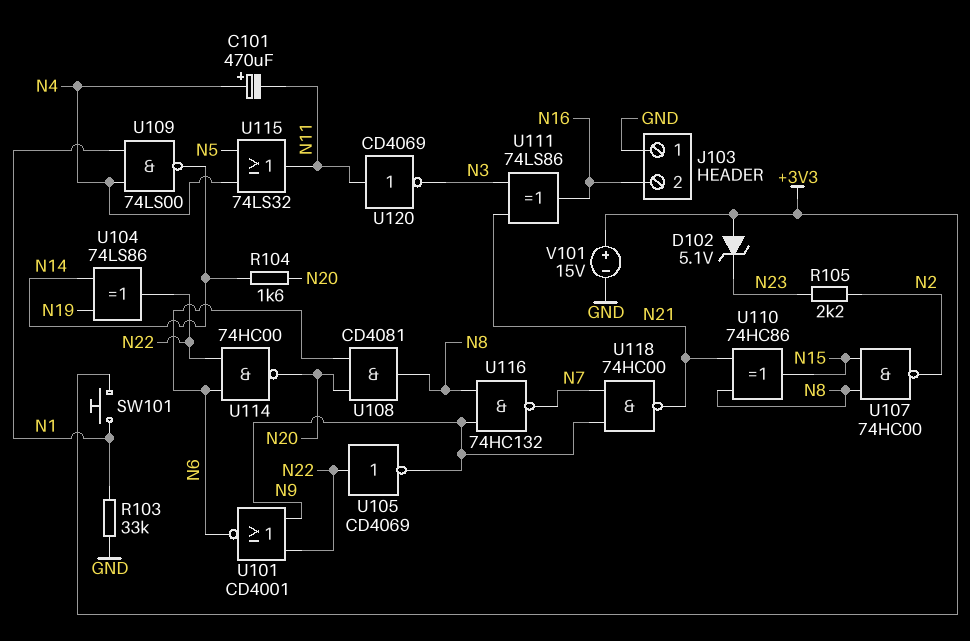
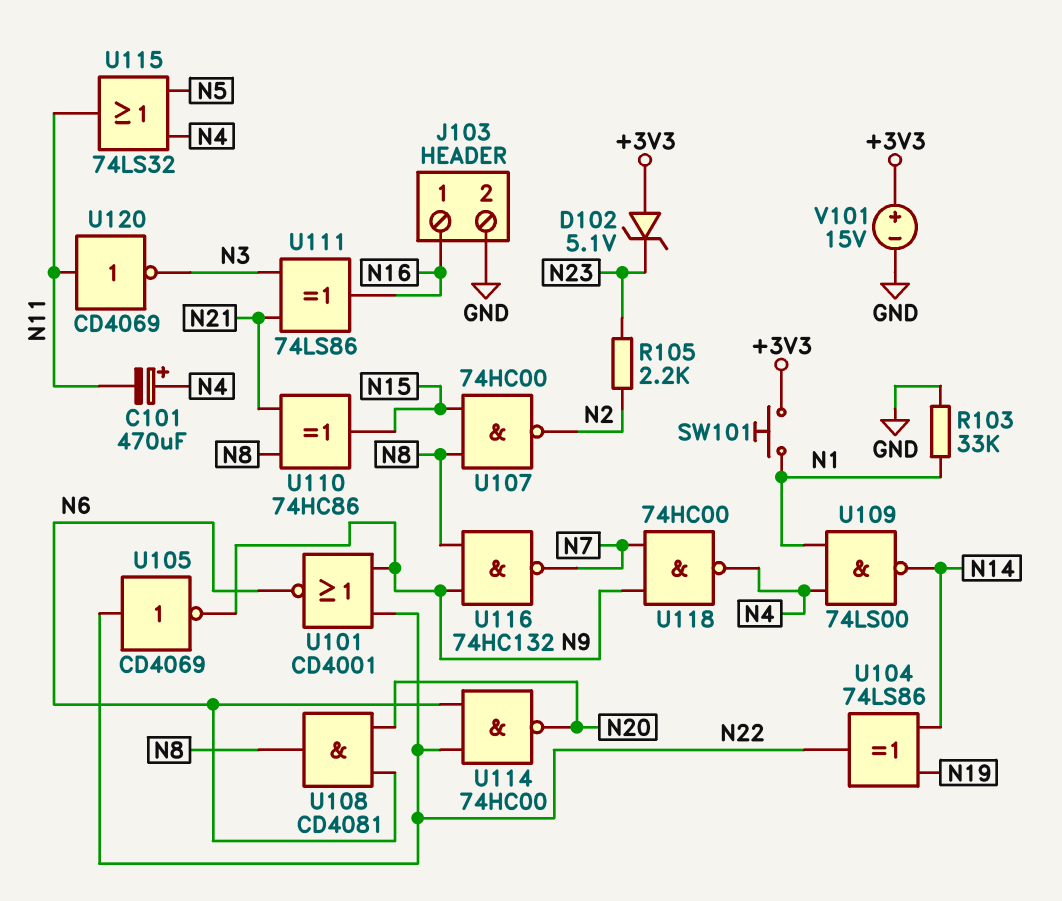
J103 pin 1: GND -> N16
J103 pin 2: N16 -> GND
R104: 1.6k (N14, N20) -> none
U118: NAND 74HC00 (in N7, in N9, out N21) -> NAND 74HC00 (in N7, in N9, out N4)

